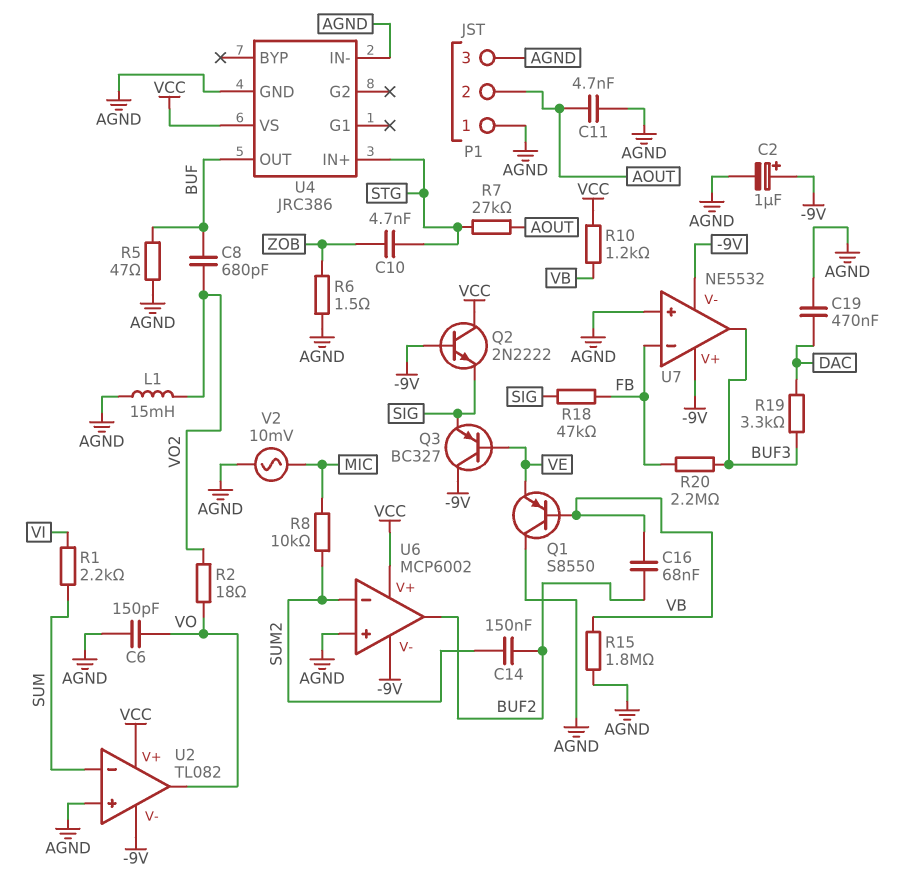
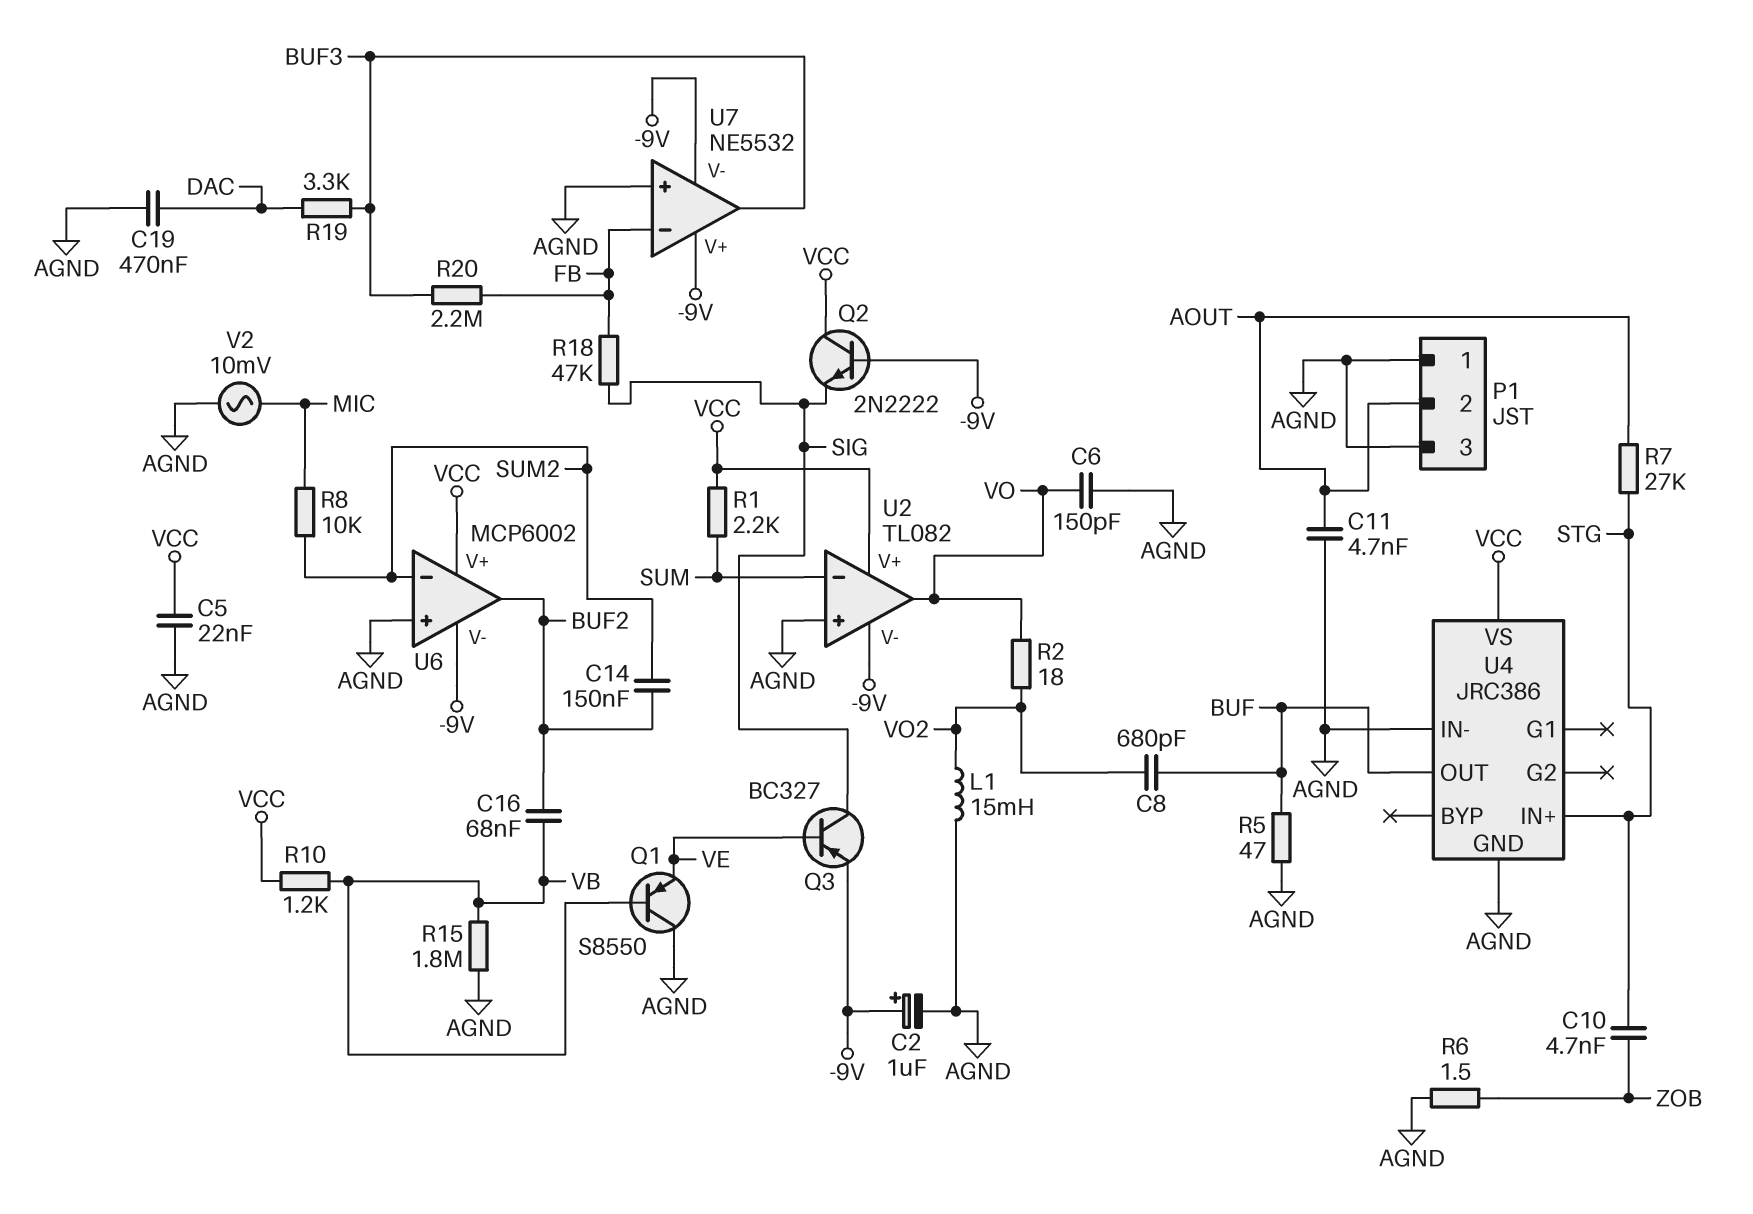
C5: none -> 22nF (AGND, VCC)
Q3: PNP BC327 (B VE, C -9V, E SIG) -> PNP BC327 (B VE, C SIG, E -9V)
R1: 2.2k (SUM, VI) -> 2.2k (SUM, VCC)

